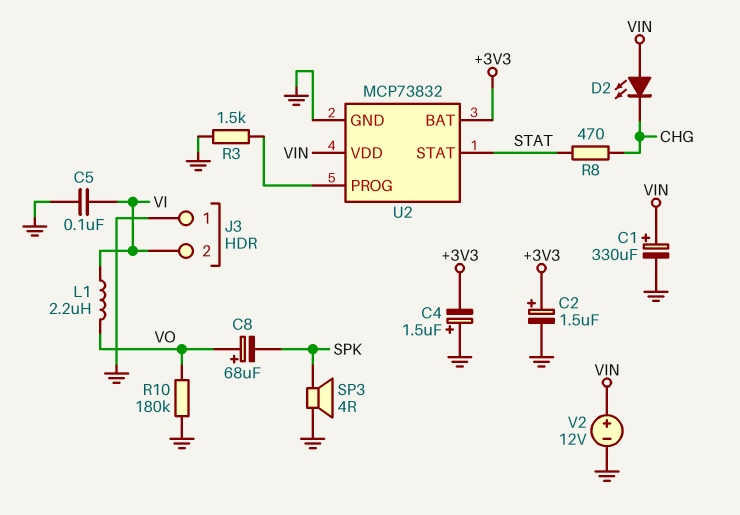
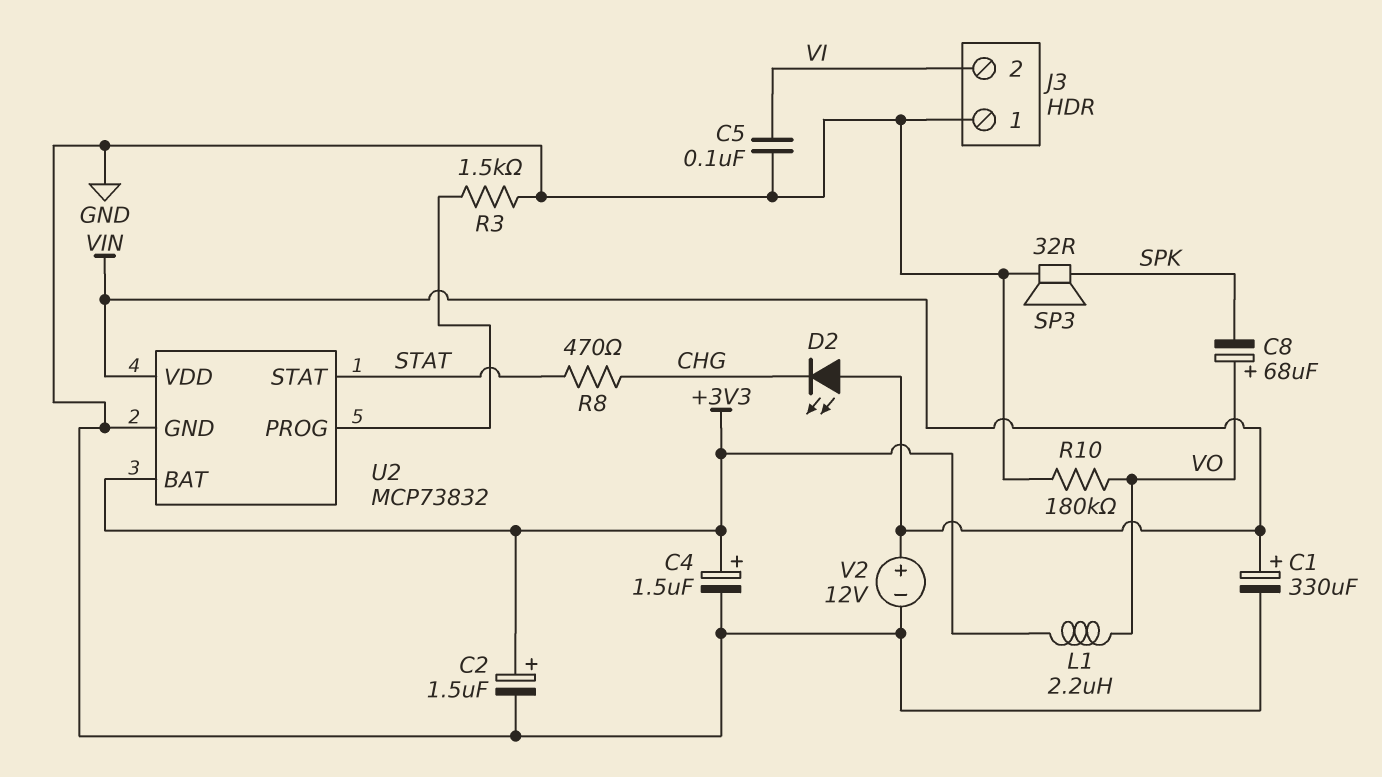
C4: 1.5uF (plus GND, minus +3V3) -> 1.5uF (plus +3V3, minus GND)
L1: 2.2uH (VI, VO) -> 2.2uH (+3V3, VO)
SP3: speaker 4R (GND, SPK) -> speaker 32R (GND, SPK)

